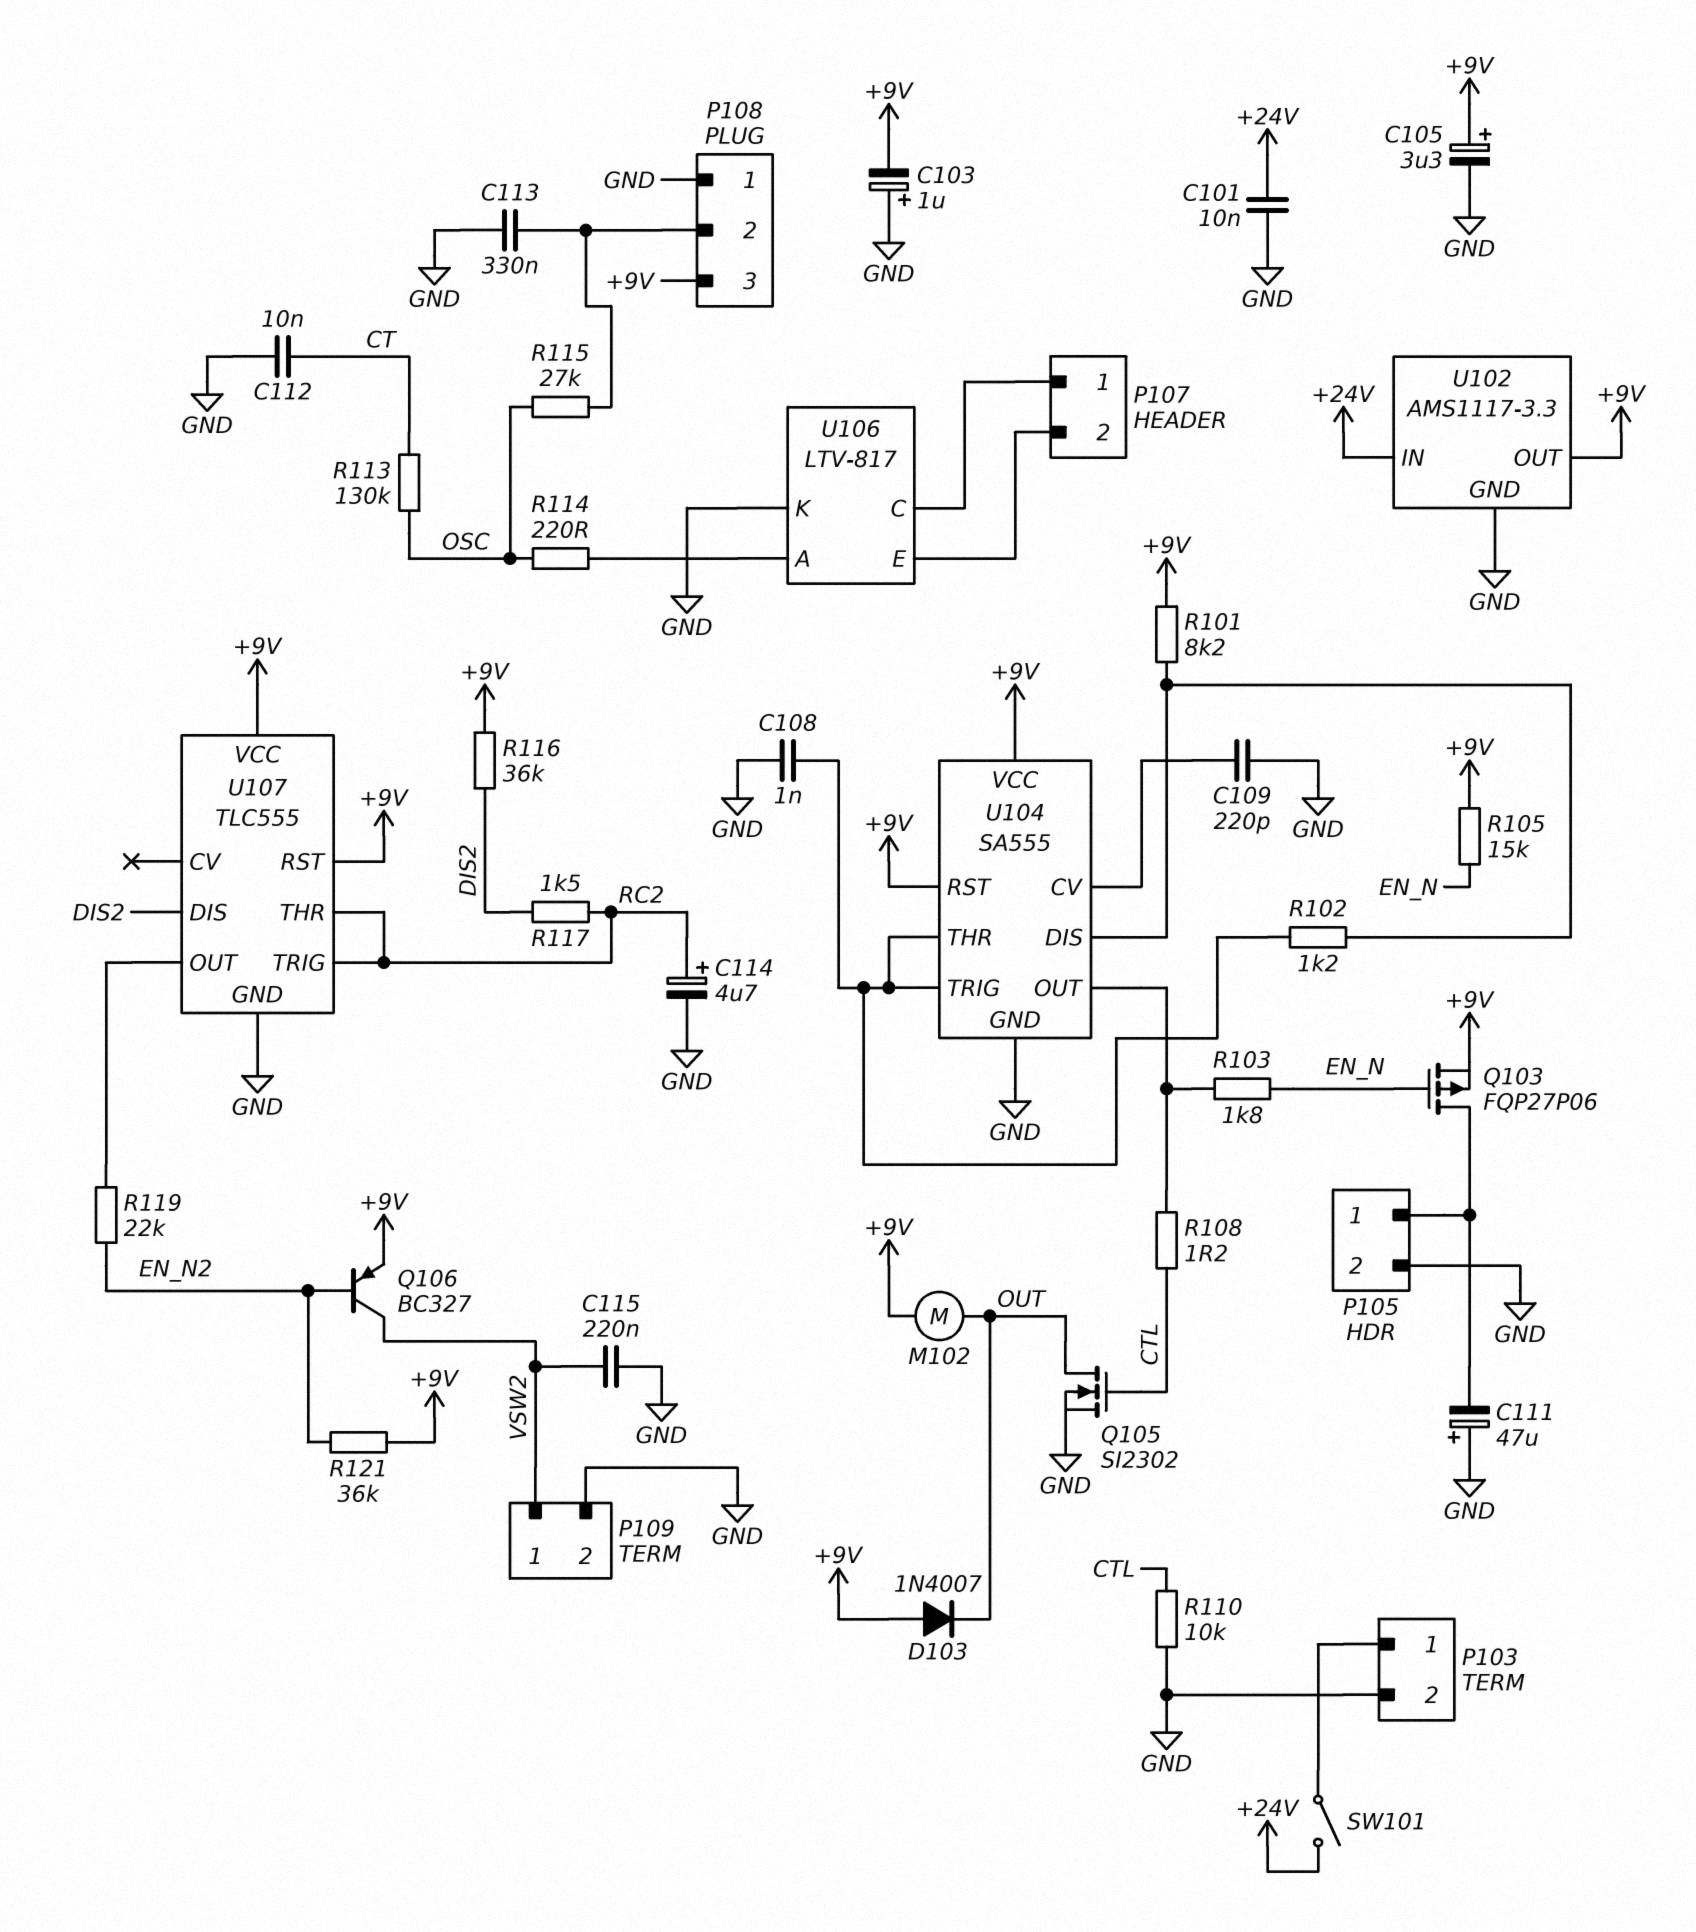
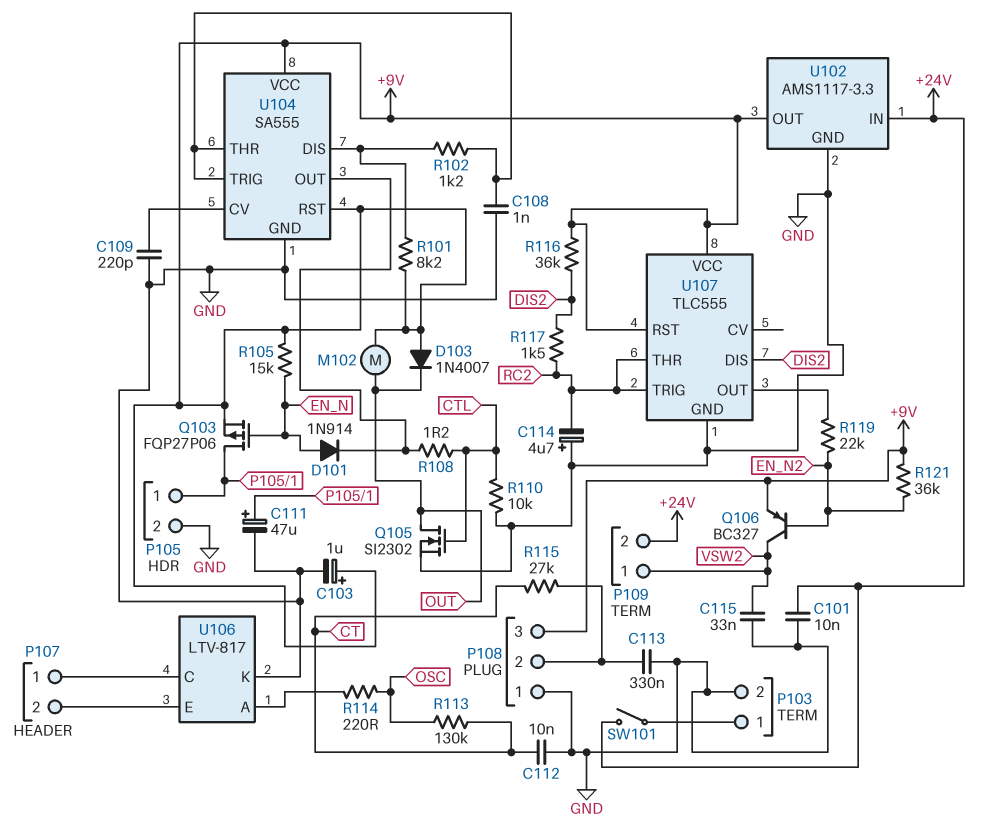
C103: 1uF (plus GND, minus +9V) -> 1uF (plus +9V, minus GND)
C105: 3.3uF (plus +9V, minus GND) -> none
C111: 47uF (plus GND, minus P105/1) -> 47uF (plus P105/1, minus GND)
C114: 4.7uF (plus RC2, minus GND) -> 4.7uF (plus GND, minus RC2)
C115: 220nF (GND, VSW2) -> 33nF (GND, VSW2)
D101: none -> diode 1N914 (A EN_N, K U104/OUT)
P109 pin 2: GND -> +24V
R103: 1.8k (EN_N, U104/OUT) -> none
R115: 27k (OSC, P108/2) -> 27k (CT, P108/2)

